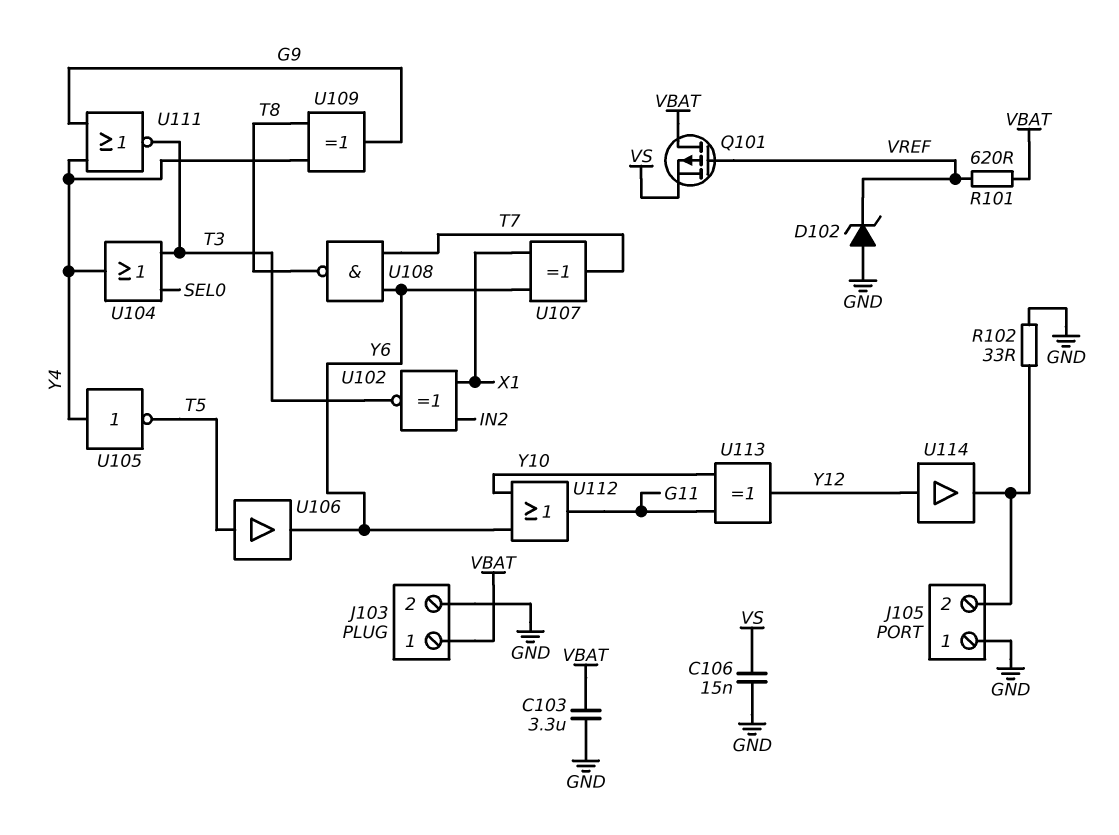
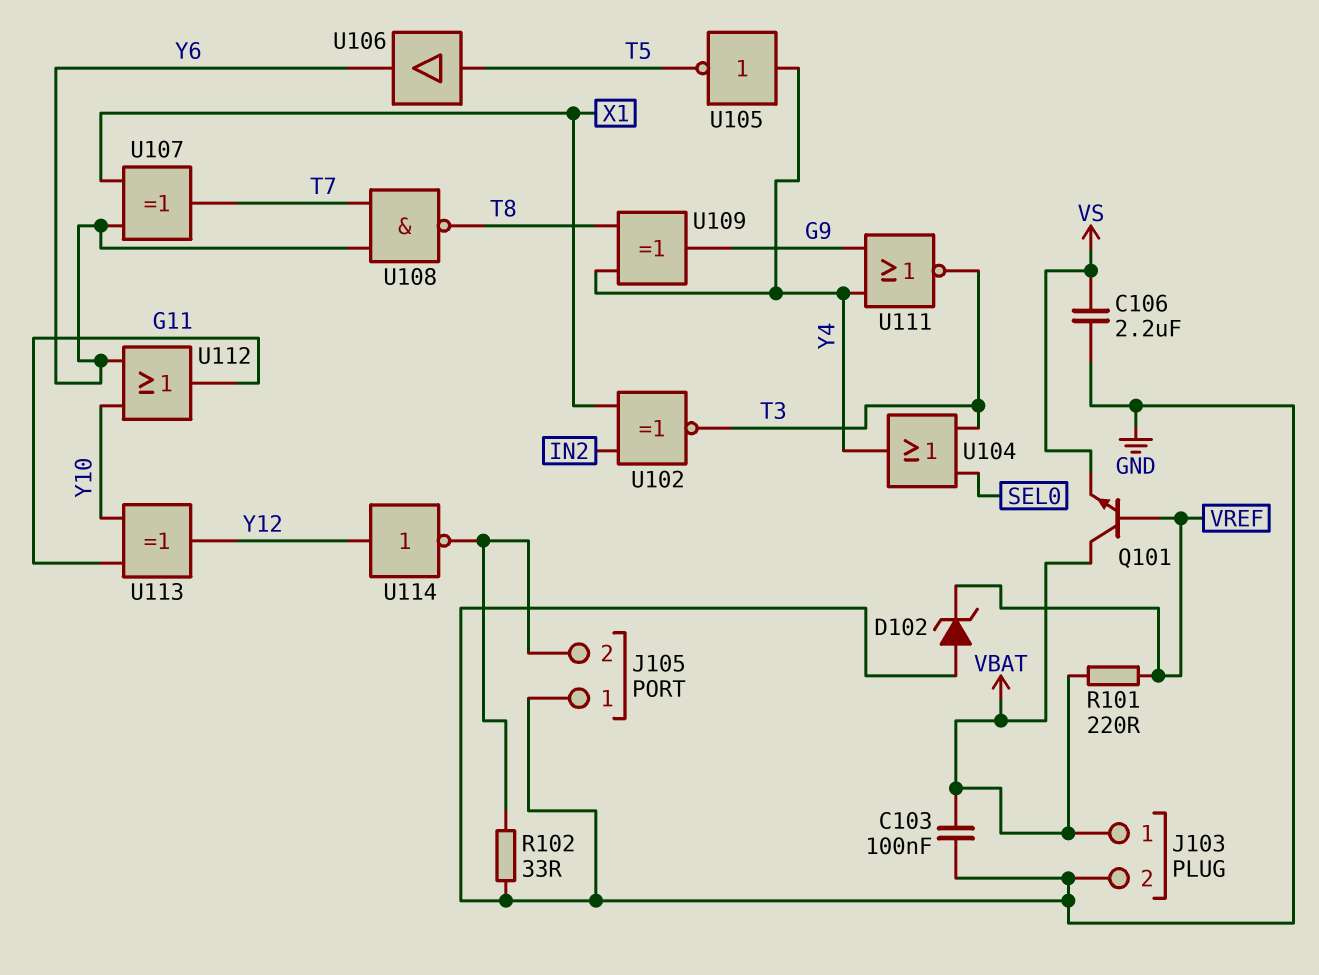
C103: 3.3uF (GND, VBAT) -> 100nF (GND, VBAT)
C106: 15nF (GND, VS) -> 2.2uF (GND, VS)
Q101: PMOS (G VREF, D VBAT, S VS) -> NPN (B VREF, C VBAT, E VS)
R101: 620 (VBAT, VREF) -> 220 (VBAT, VREF)
U114: buffer (in Y12, out J105/2) -> NOT (in Y12, out J105/2)

